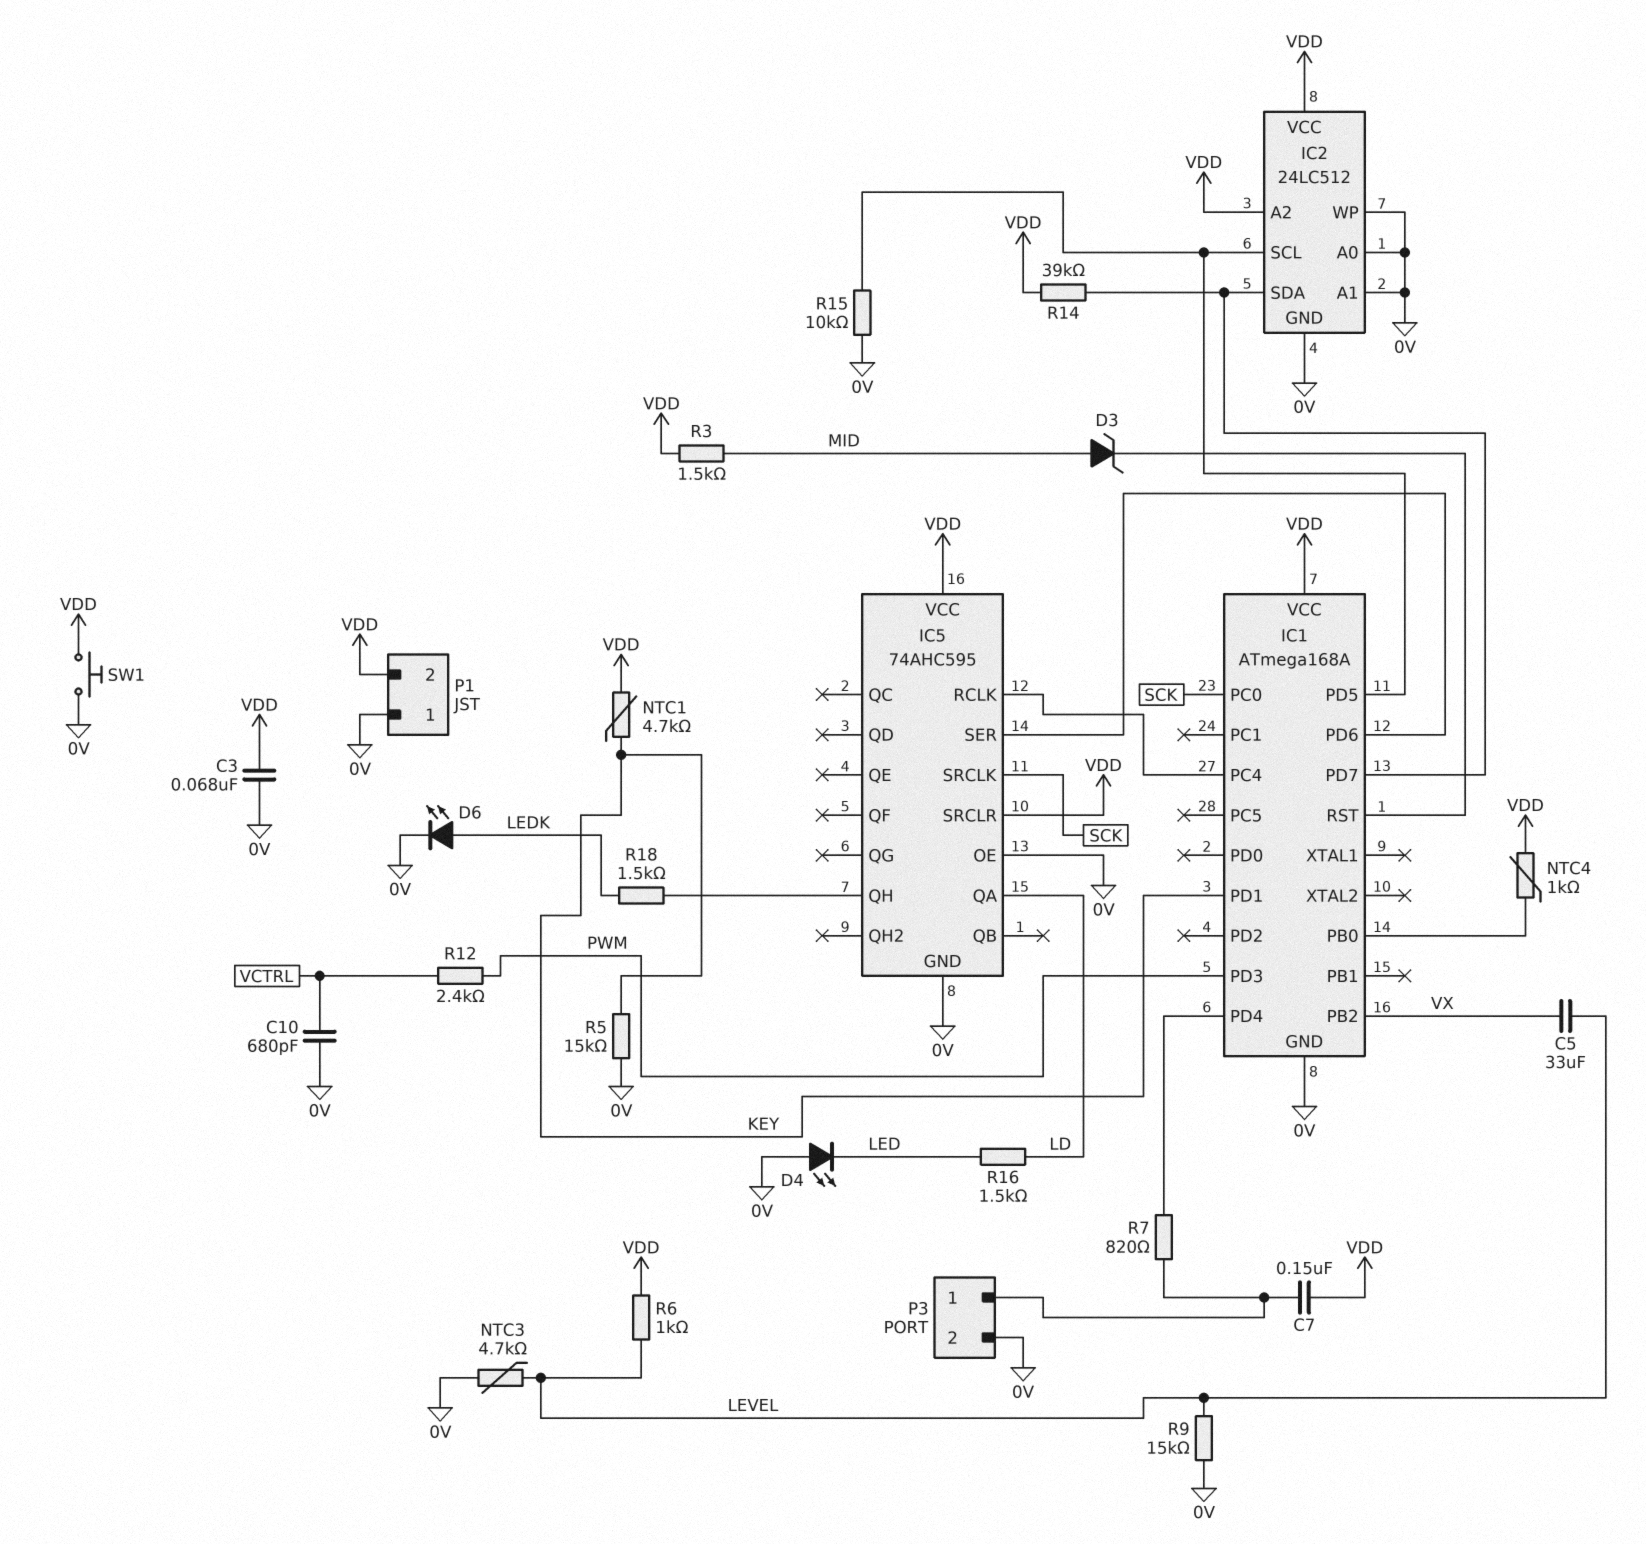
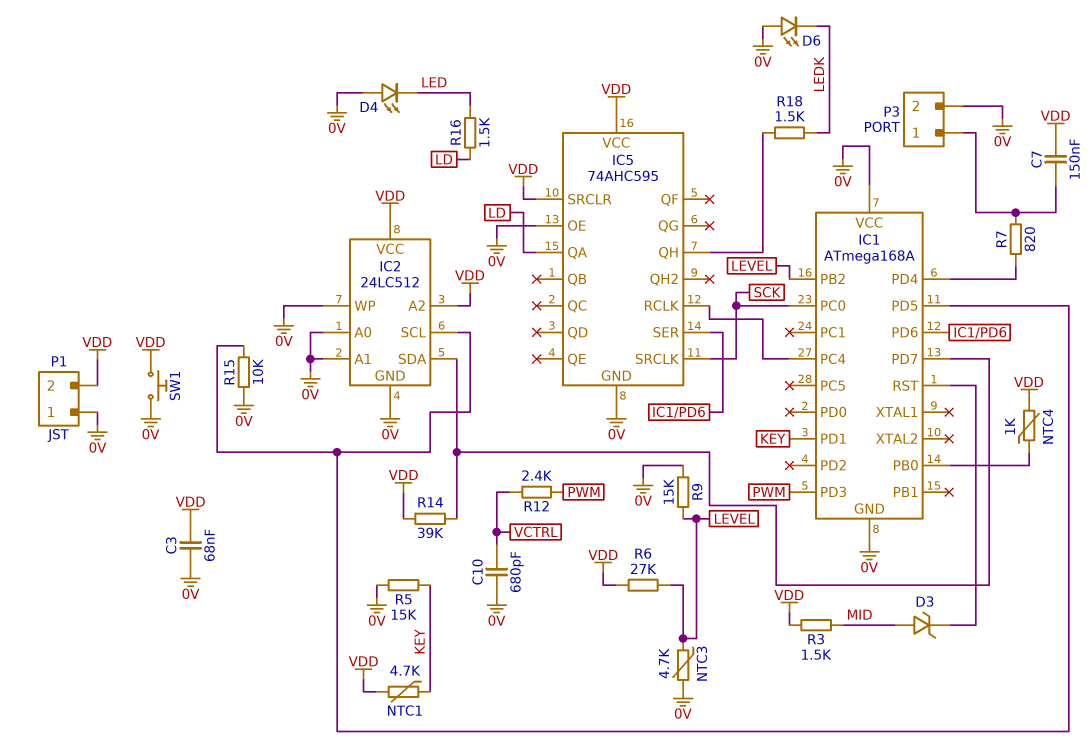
C5: 33uF (LEVEL, VX) -> none
D6: LED (A LEDK, K 0V) -> LED (A 0V, K LEDK)
IC1 pin PB2: VX -> LEVEL
IC1 pin VCC: VDD -> 0V
R6: 1k (LEVEL, VDD) -> 27k (LEVEL, VDD)

